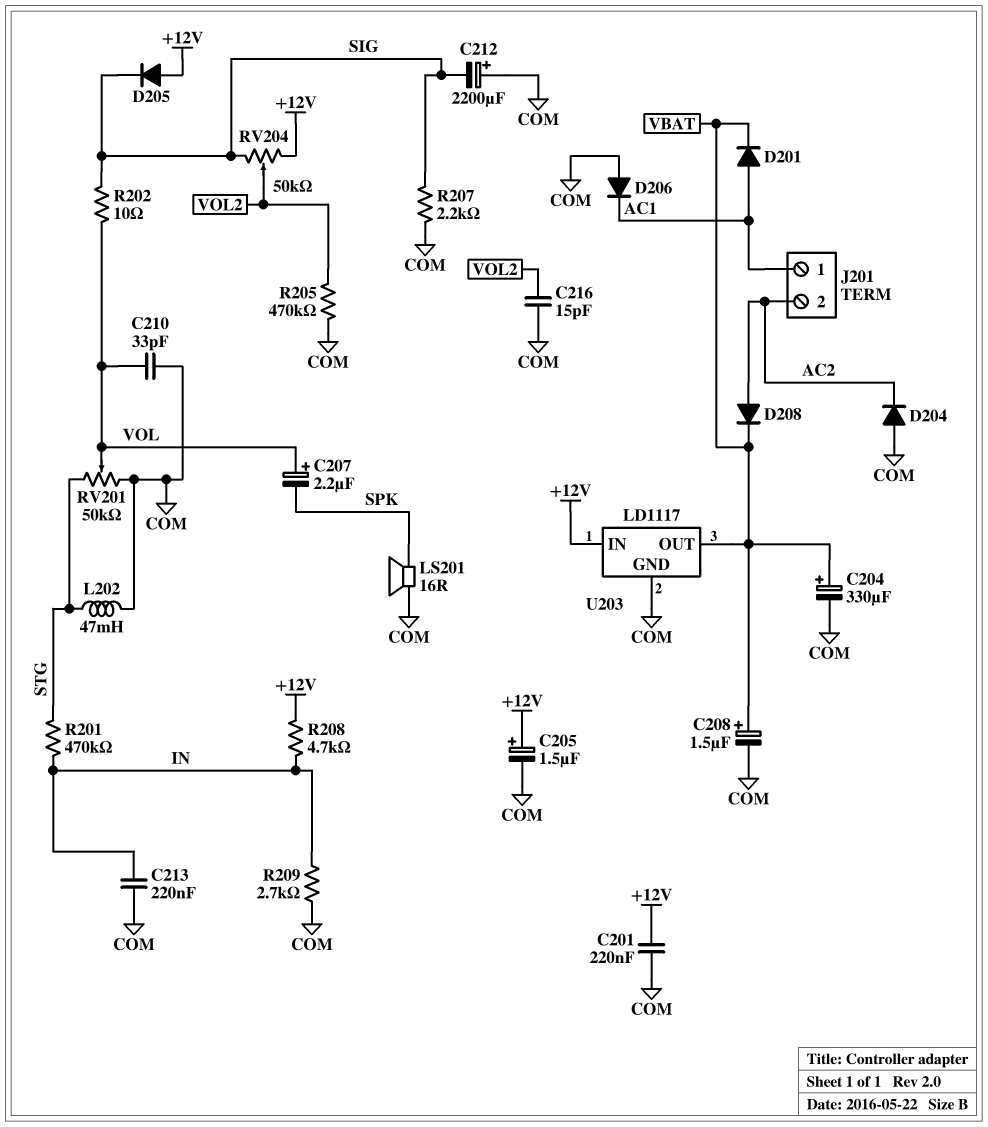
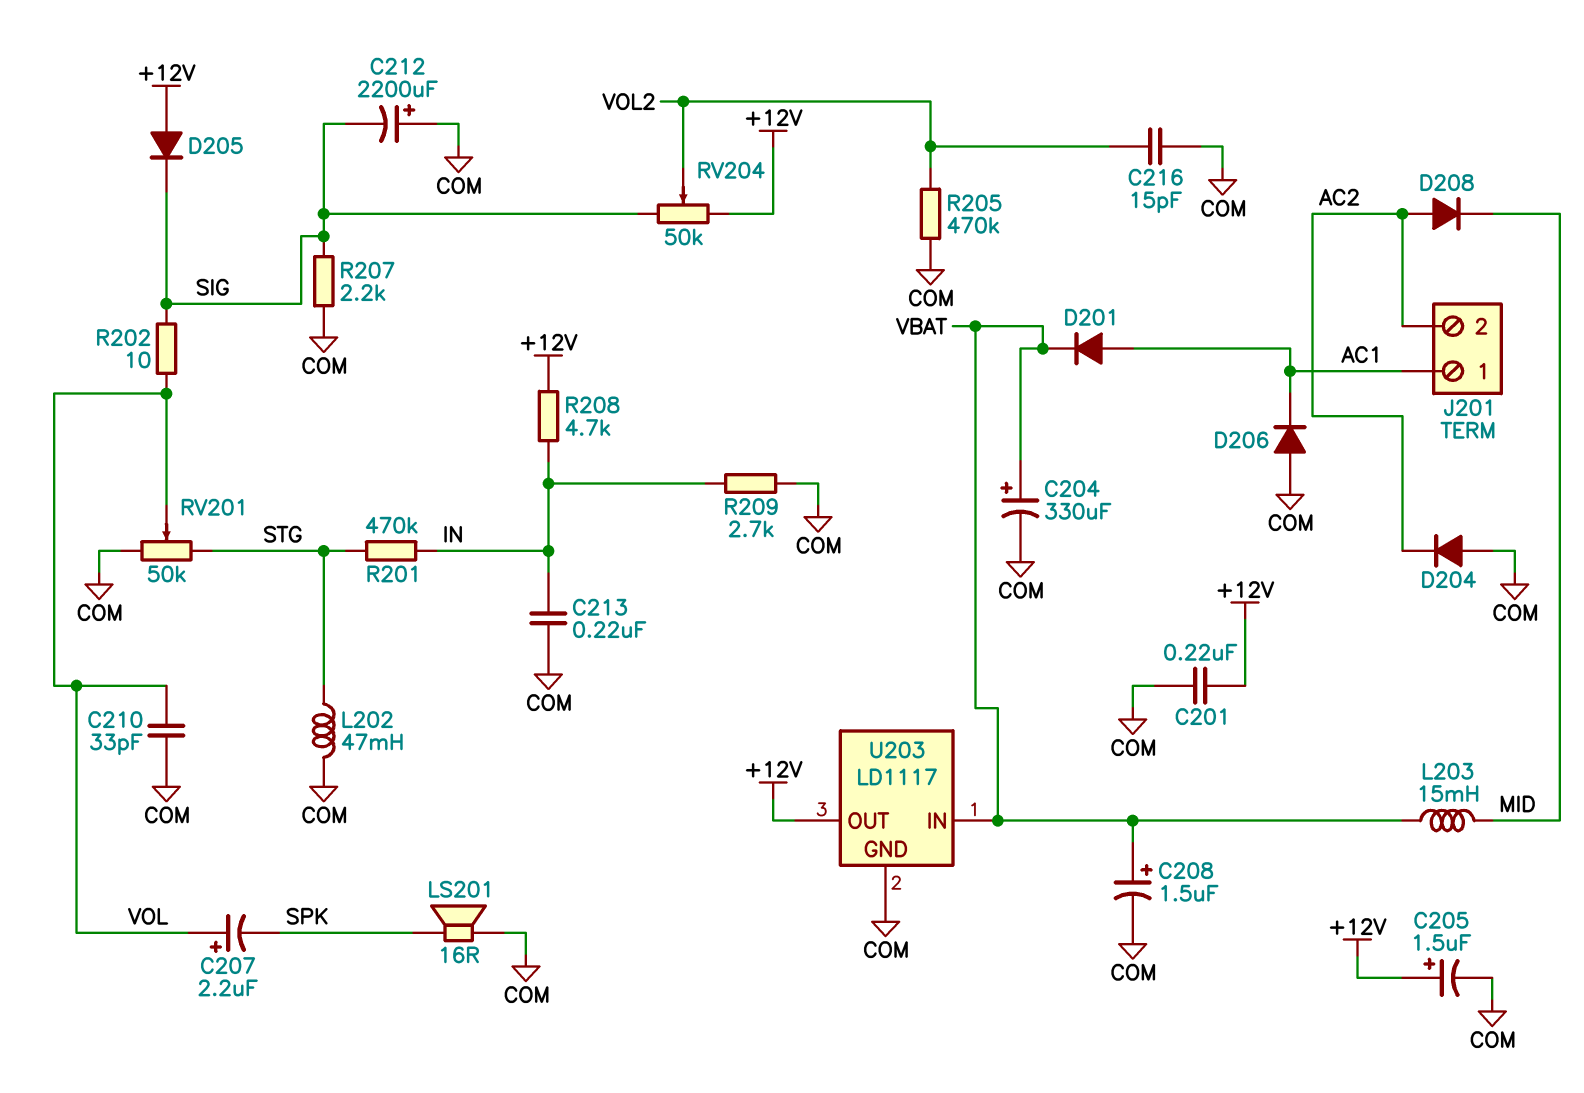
D208: diode (A AC2, K VBAT) -> diode (A AC2, K MID)
L203: none -> 15mH (MID, VBAT)
U203 pin IN: +12V -> VBAT
U203 pin OUT: VBAT -> +12V

